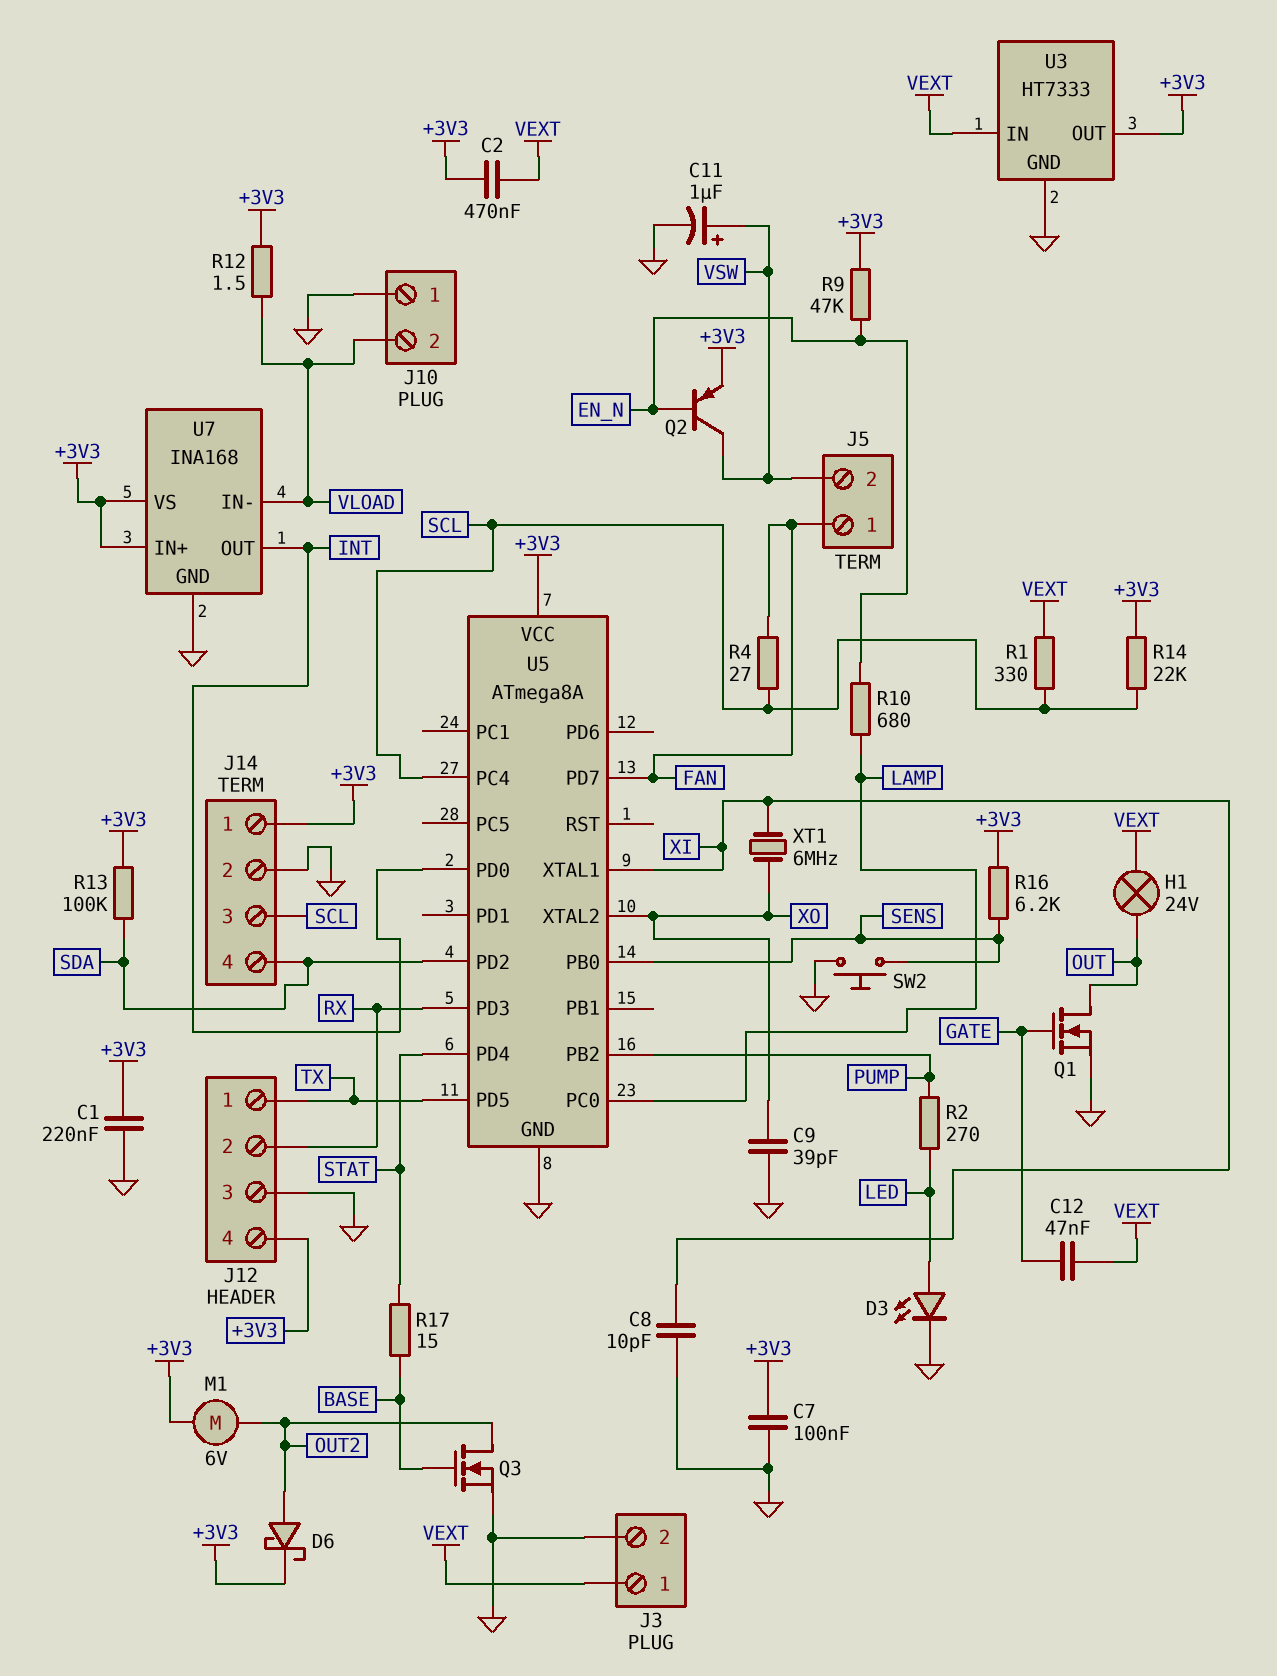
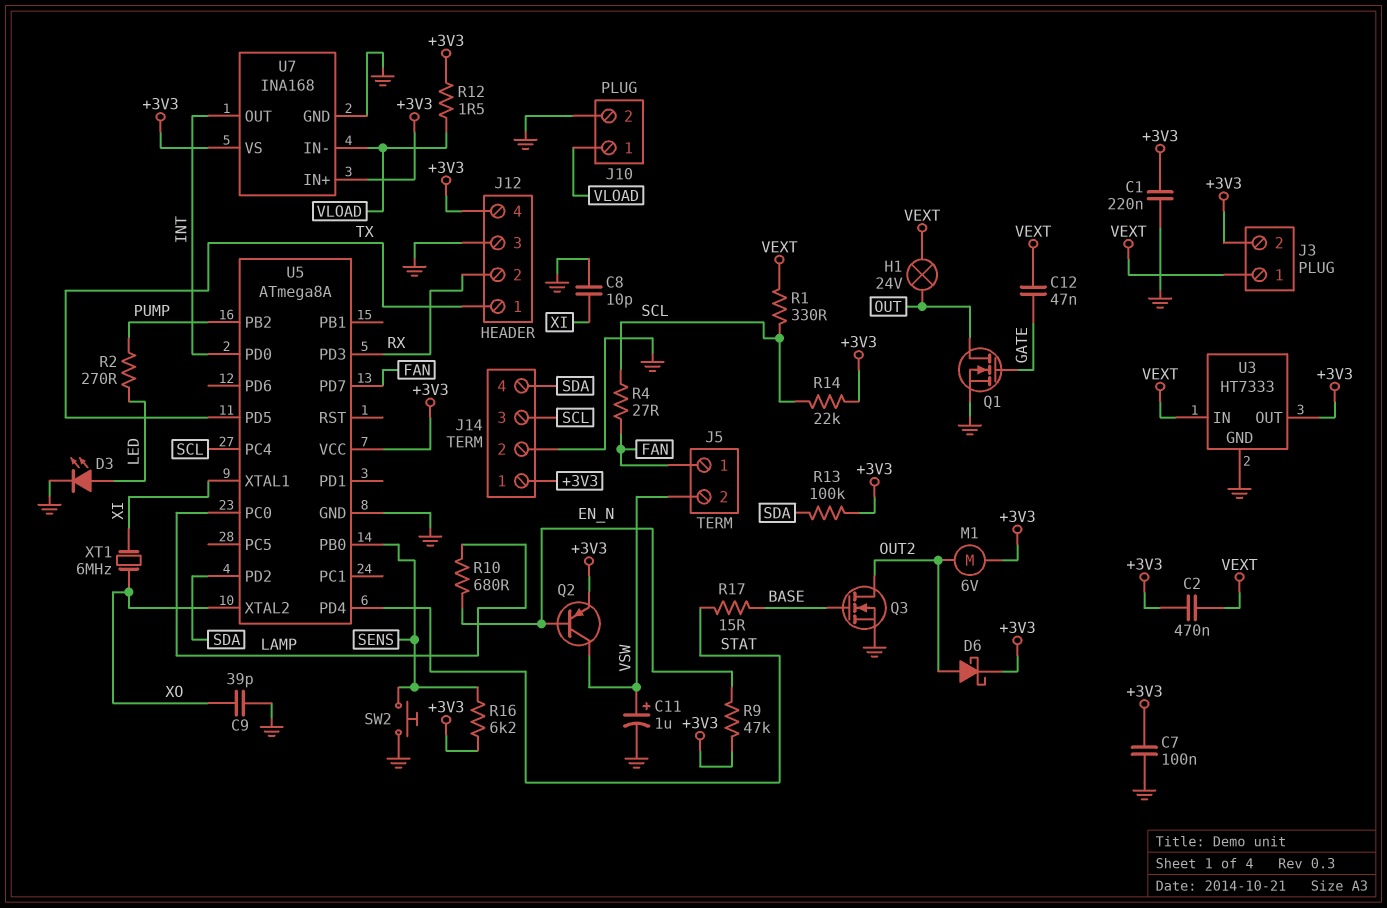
J3 pin 2: GND -> +3V3
J10 pin 1: GND -> VLOAD
J10 pin 2: VLOAD -> GND

